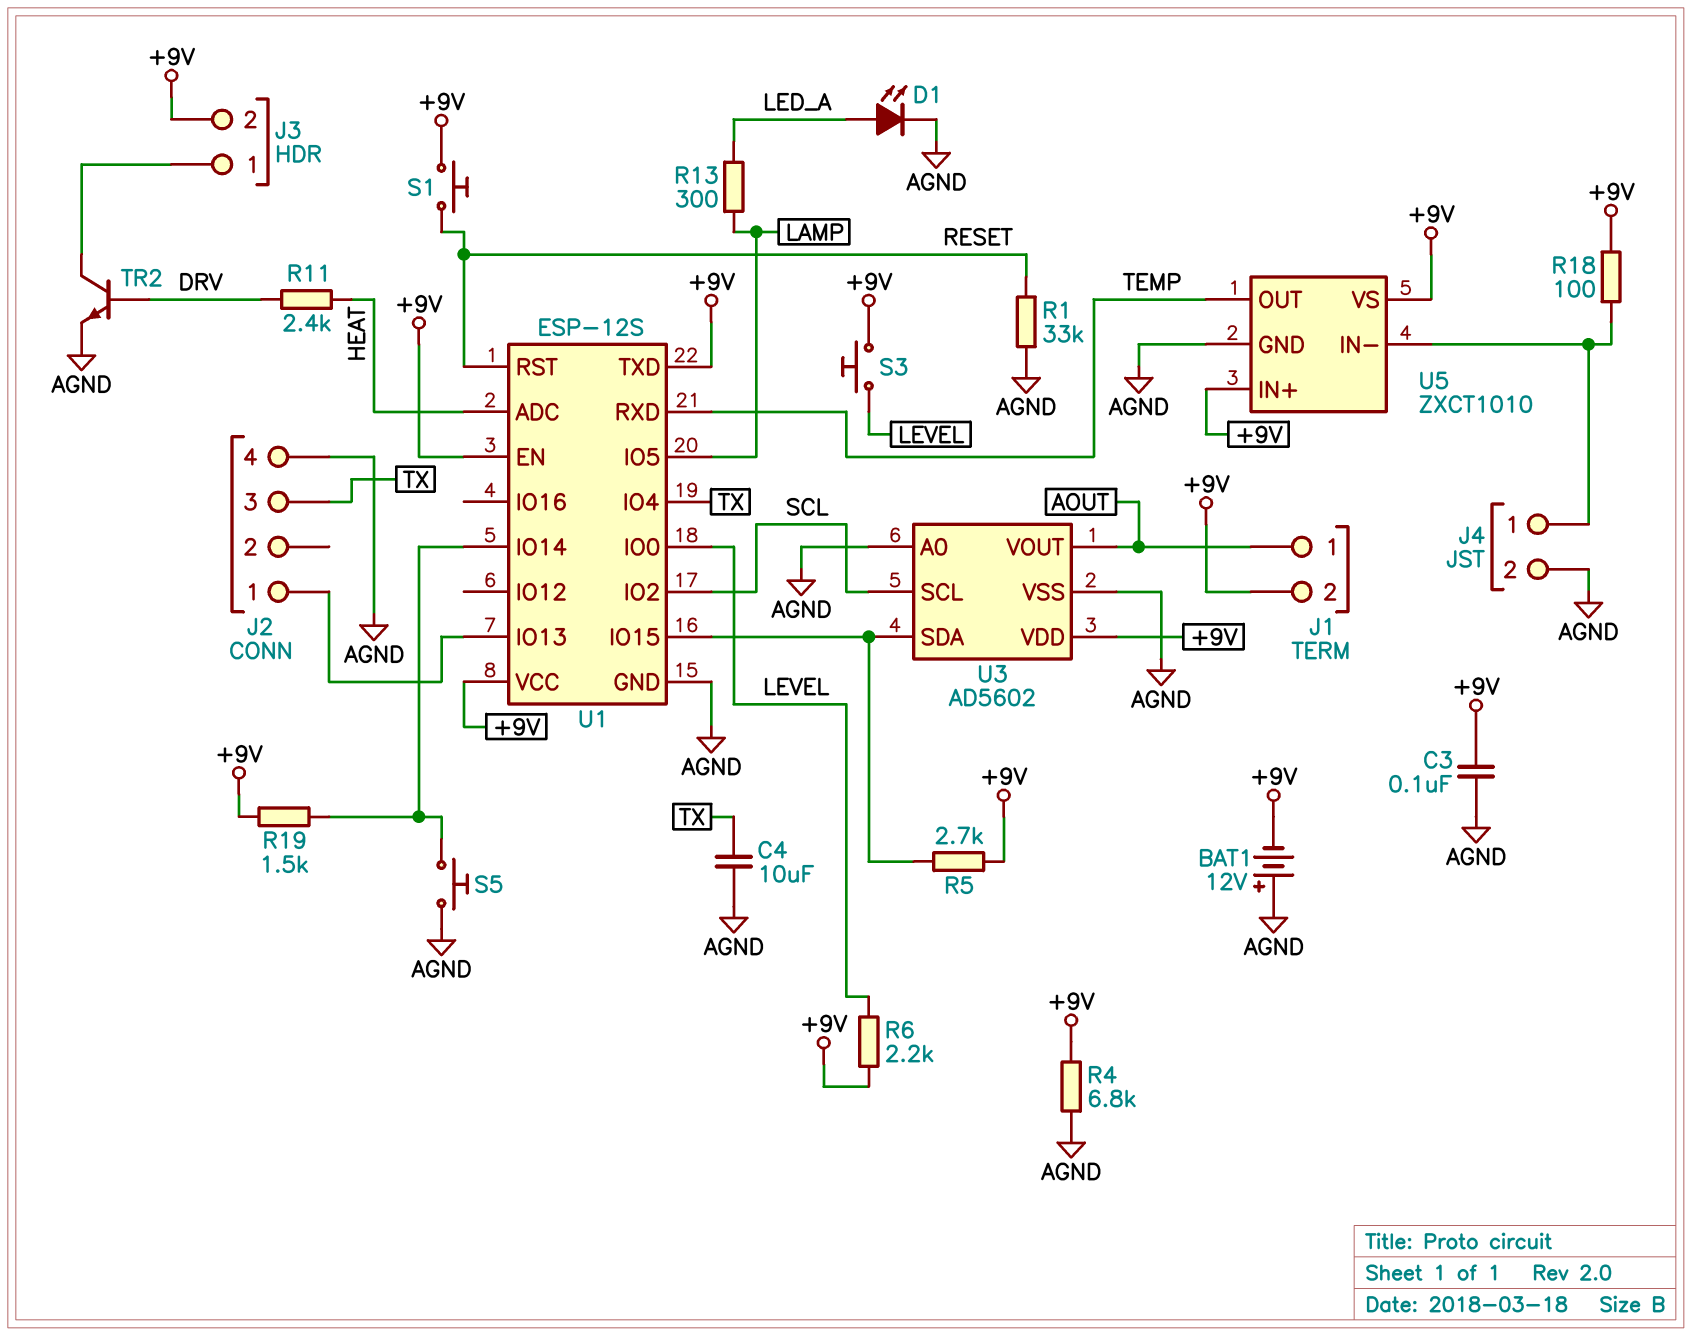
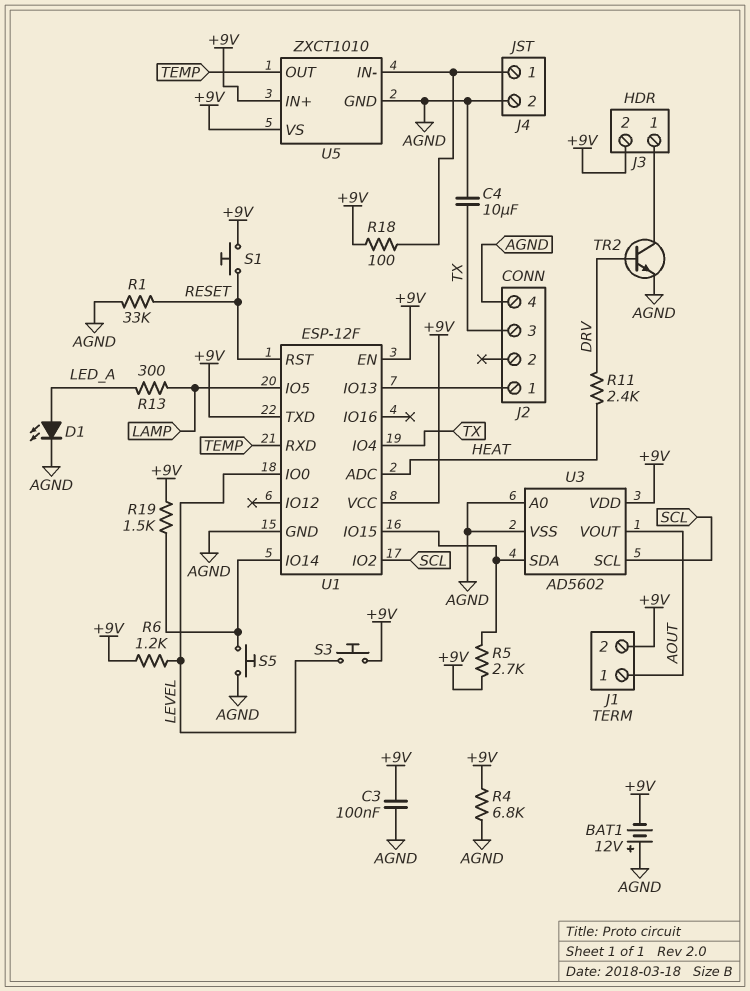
R6: 2.2k (+9V, LEVEL) -> 1.2k (+9V, LEVEL)
U1: ESP-12S -> ESP-12F

